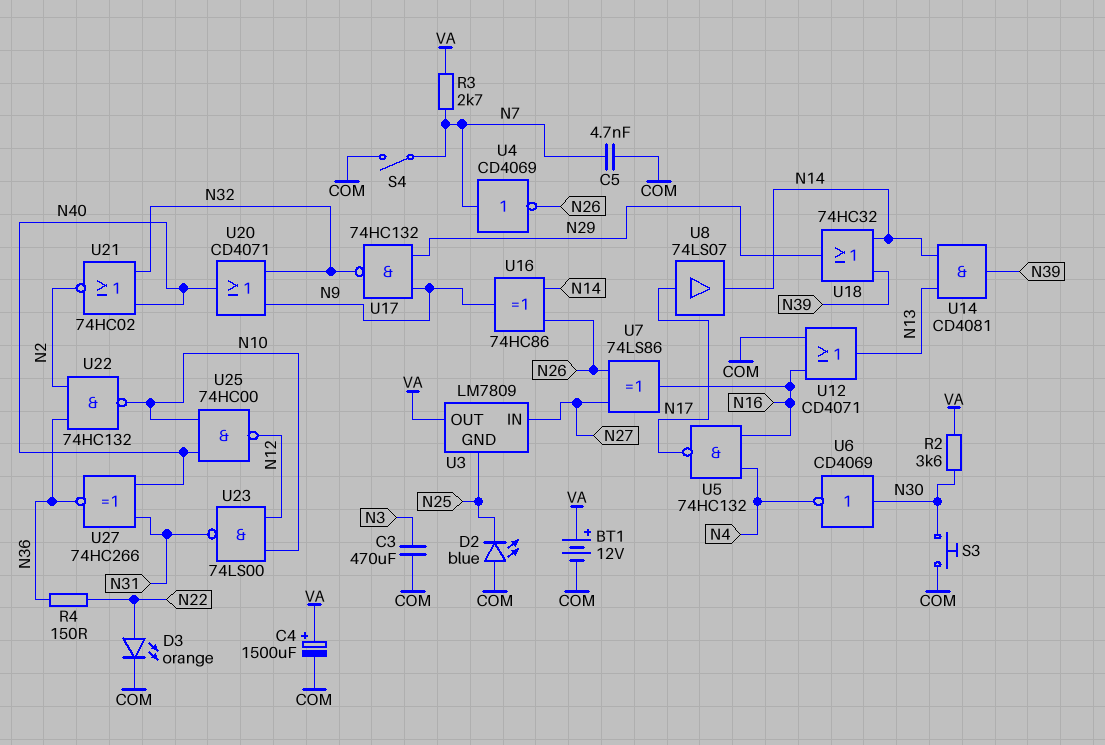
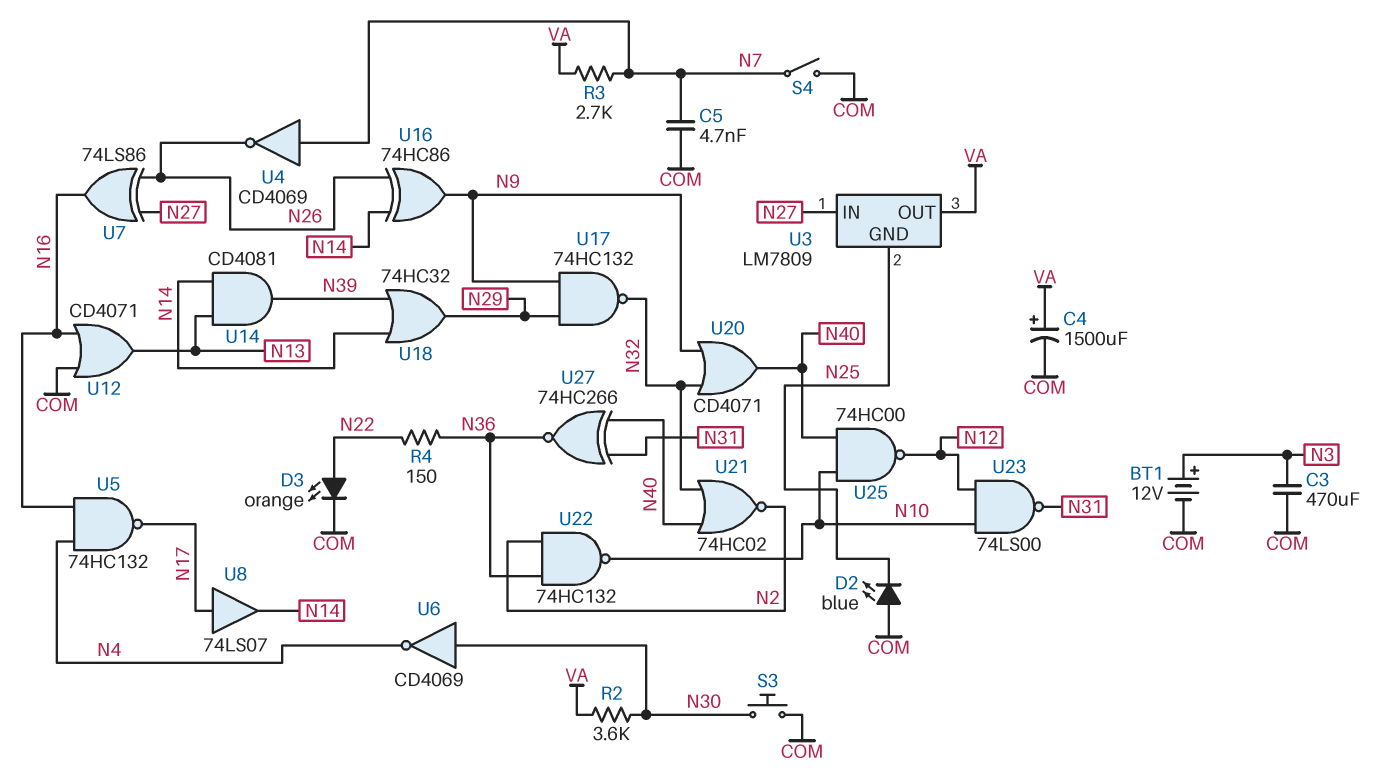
BT1: 12V (plus VA, minus COM) -> 12V (plus N3, minus COM)

